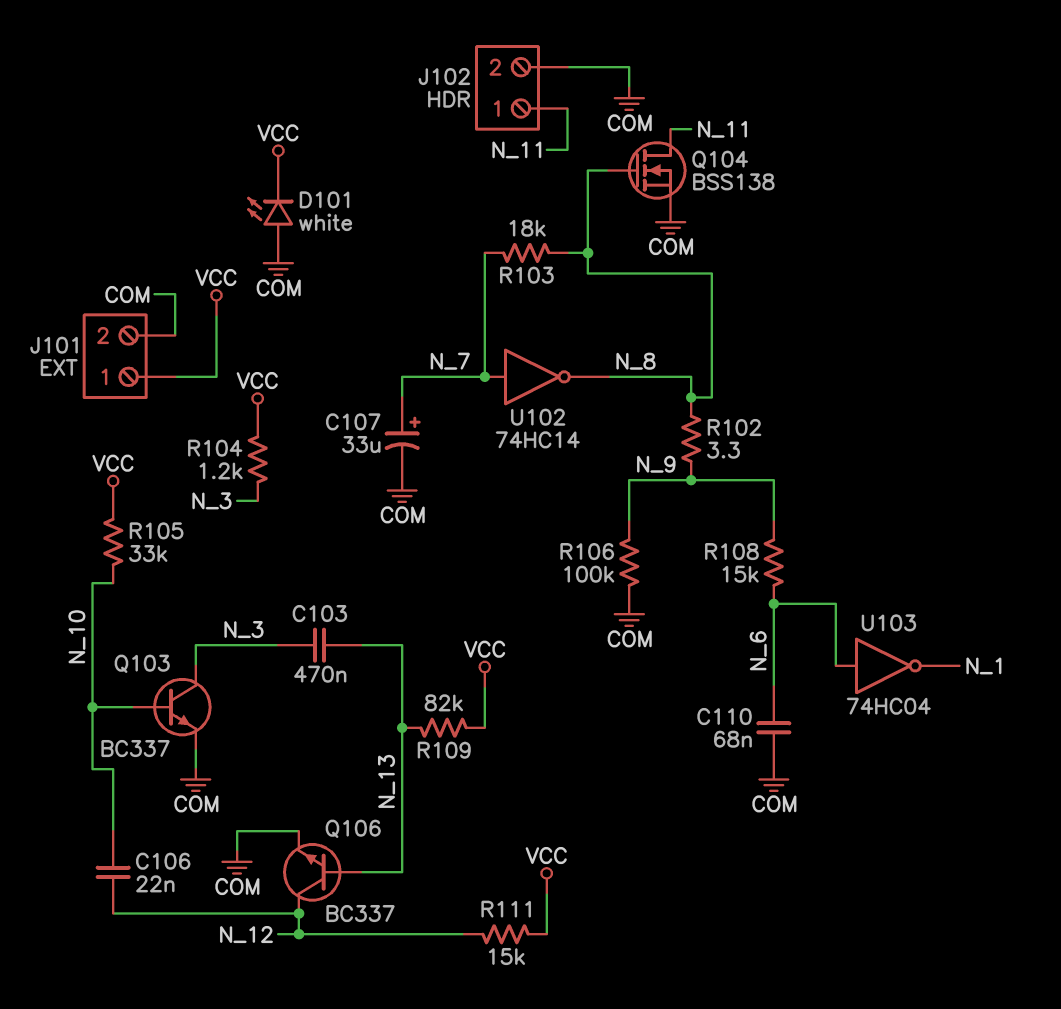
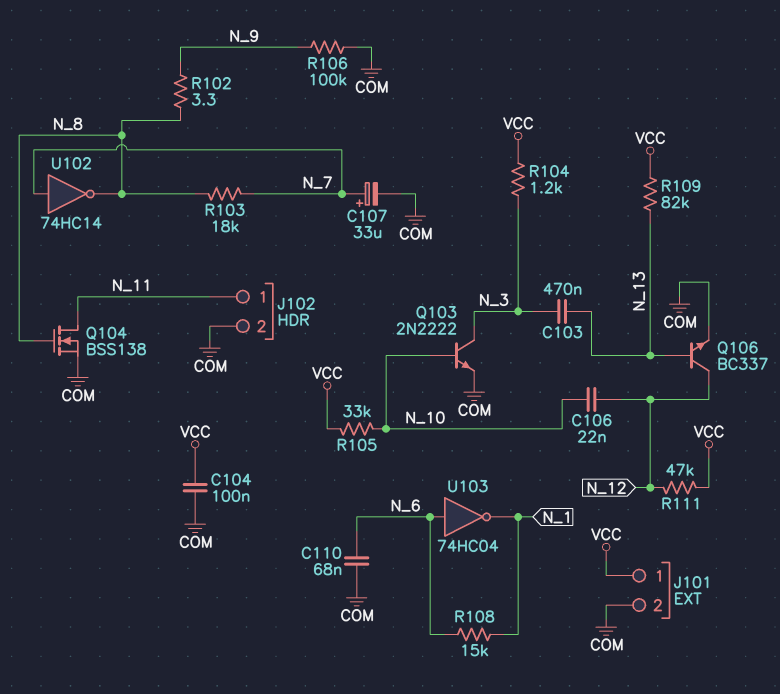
C104: none -> 100nF (COM, VCC)
D101: LED white (A COM, K VCC) -> none
Q103: NPN BC337 (B N_10, C N_3, E COM) -> NPN 2N2222 (B N_10, C N_3, E COM)
R108: 15k (N_6, N_9) -> 15k (N_1, N_6)
R111: 15k (N_12, VCC) -> 47k (N_12, VCC)

